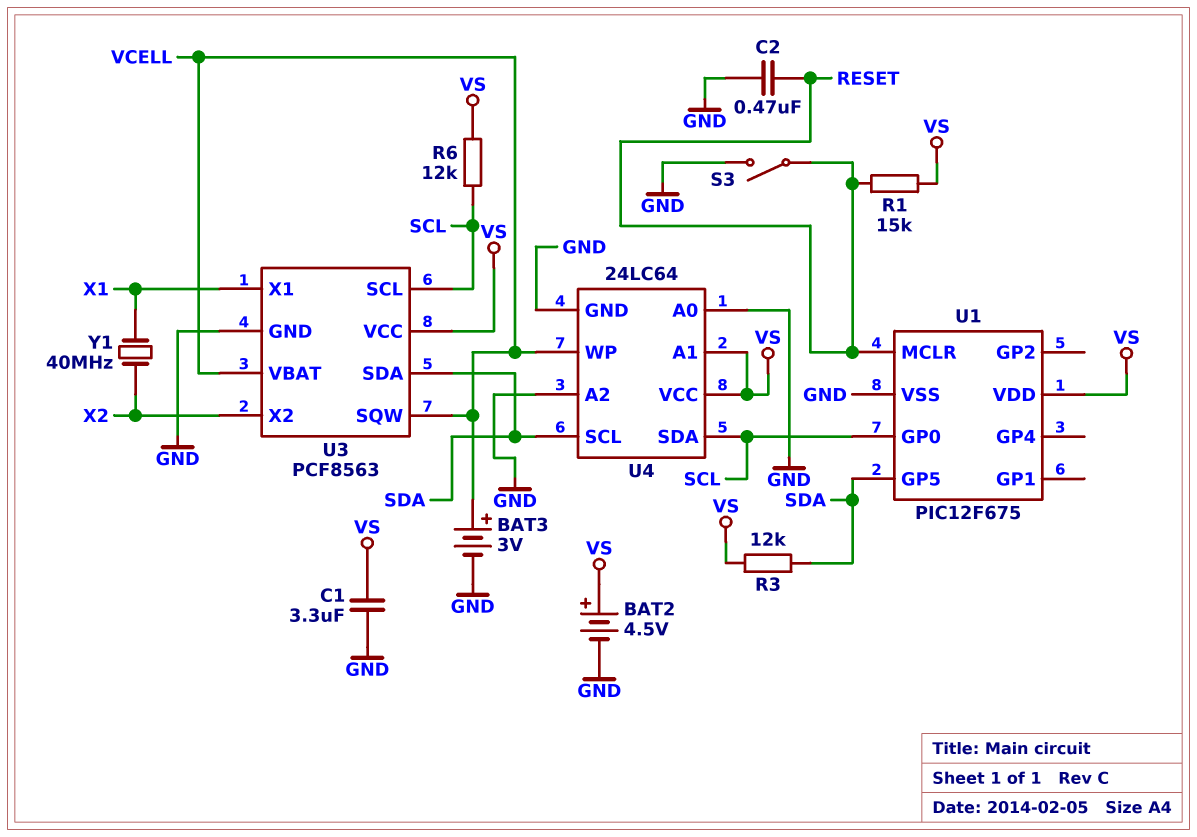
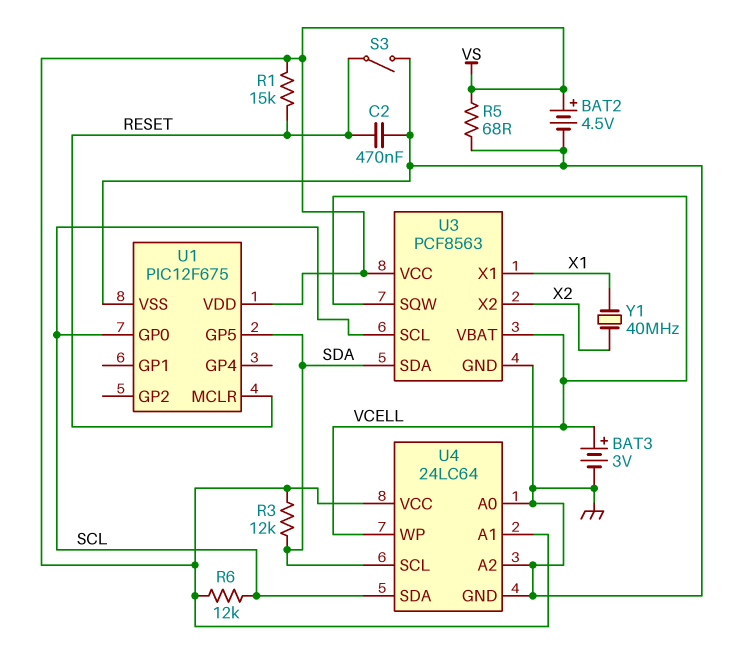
C1: 3.3uF (GND, VS) -> none
R5: none -> 68 (GND, VS)

